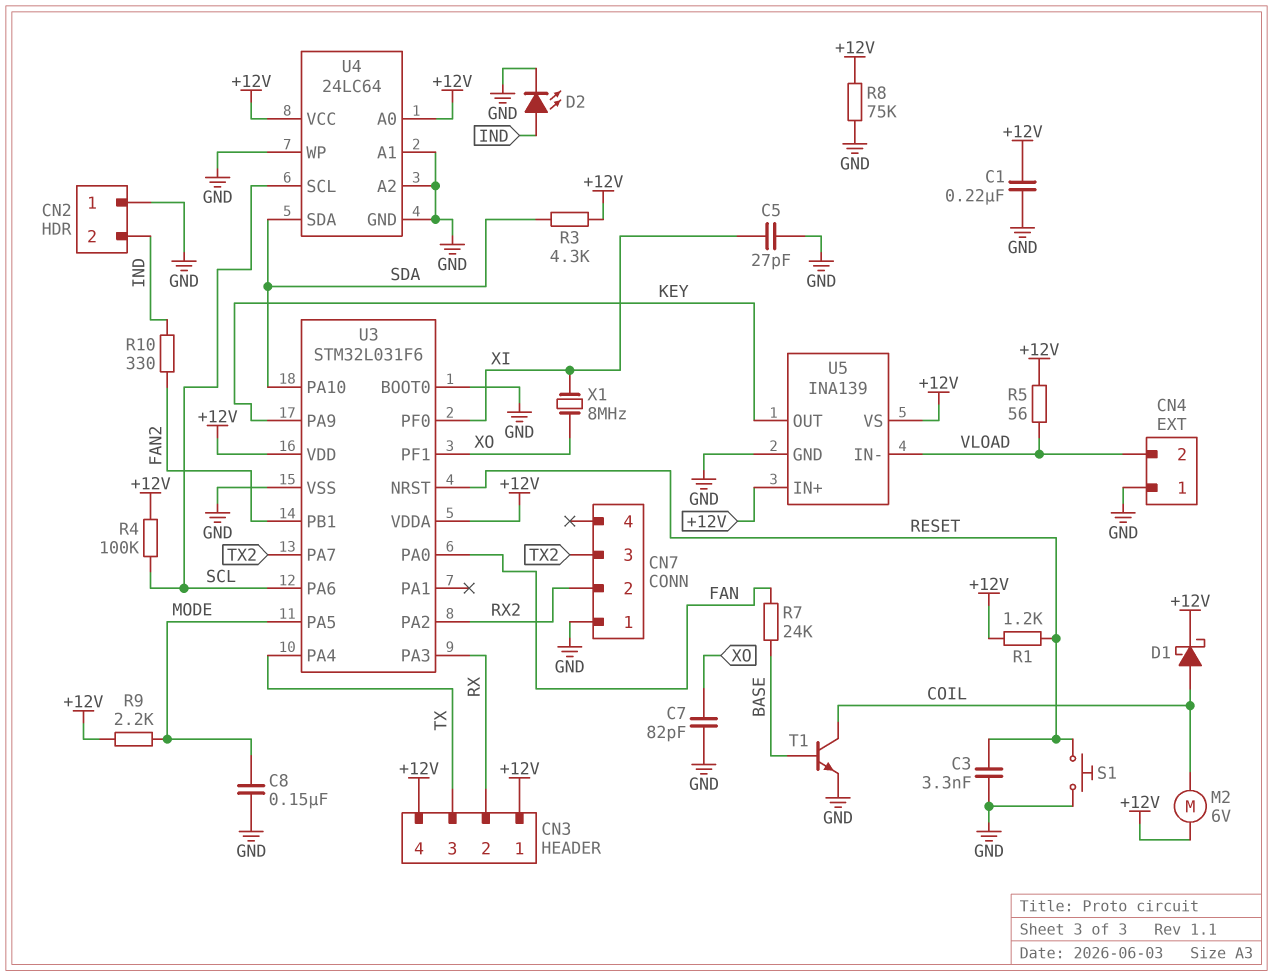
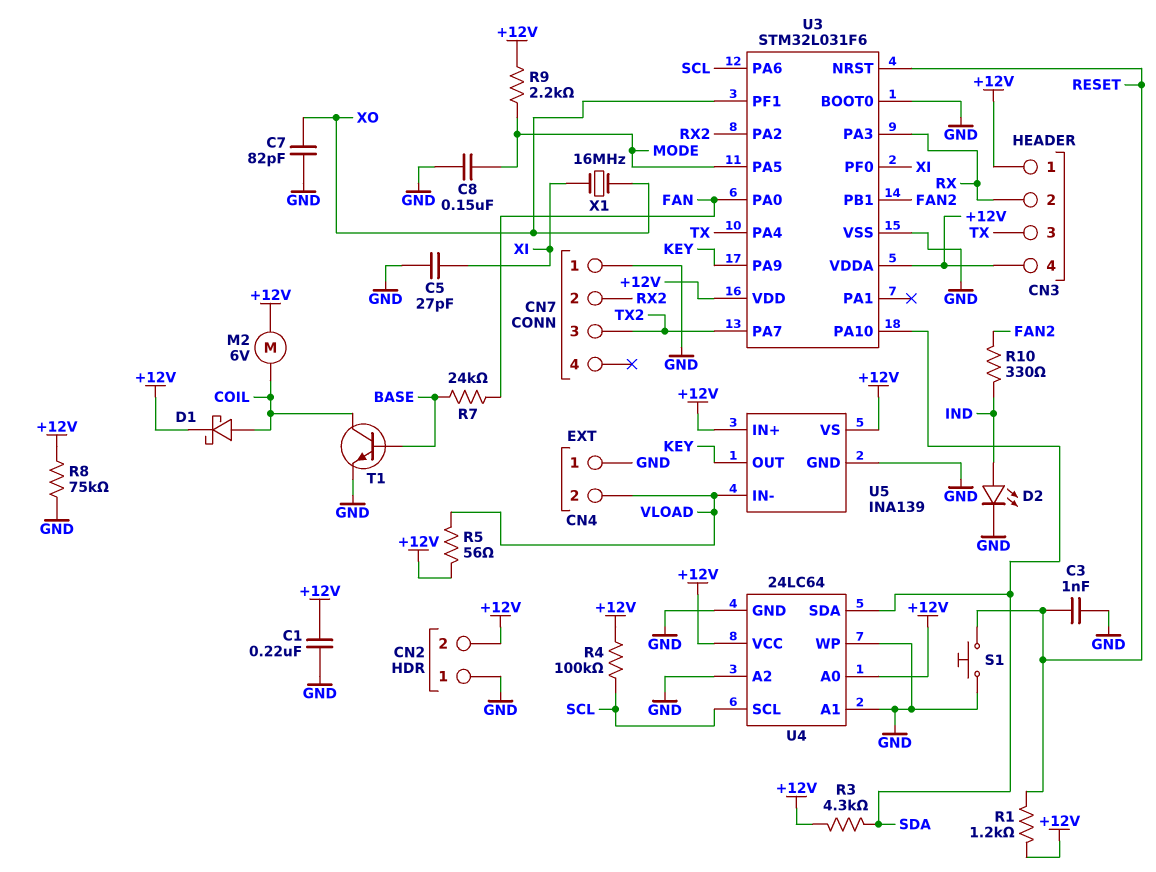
C3: 3.3nF (GND, RESET) -> 1nF (GND, RESET)
CN2 pin 2: IND -> +12V
X1: 8MHz (XI, XO) -> 16MHz (XI, XO)

